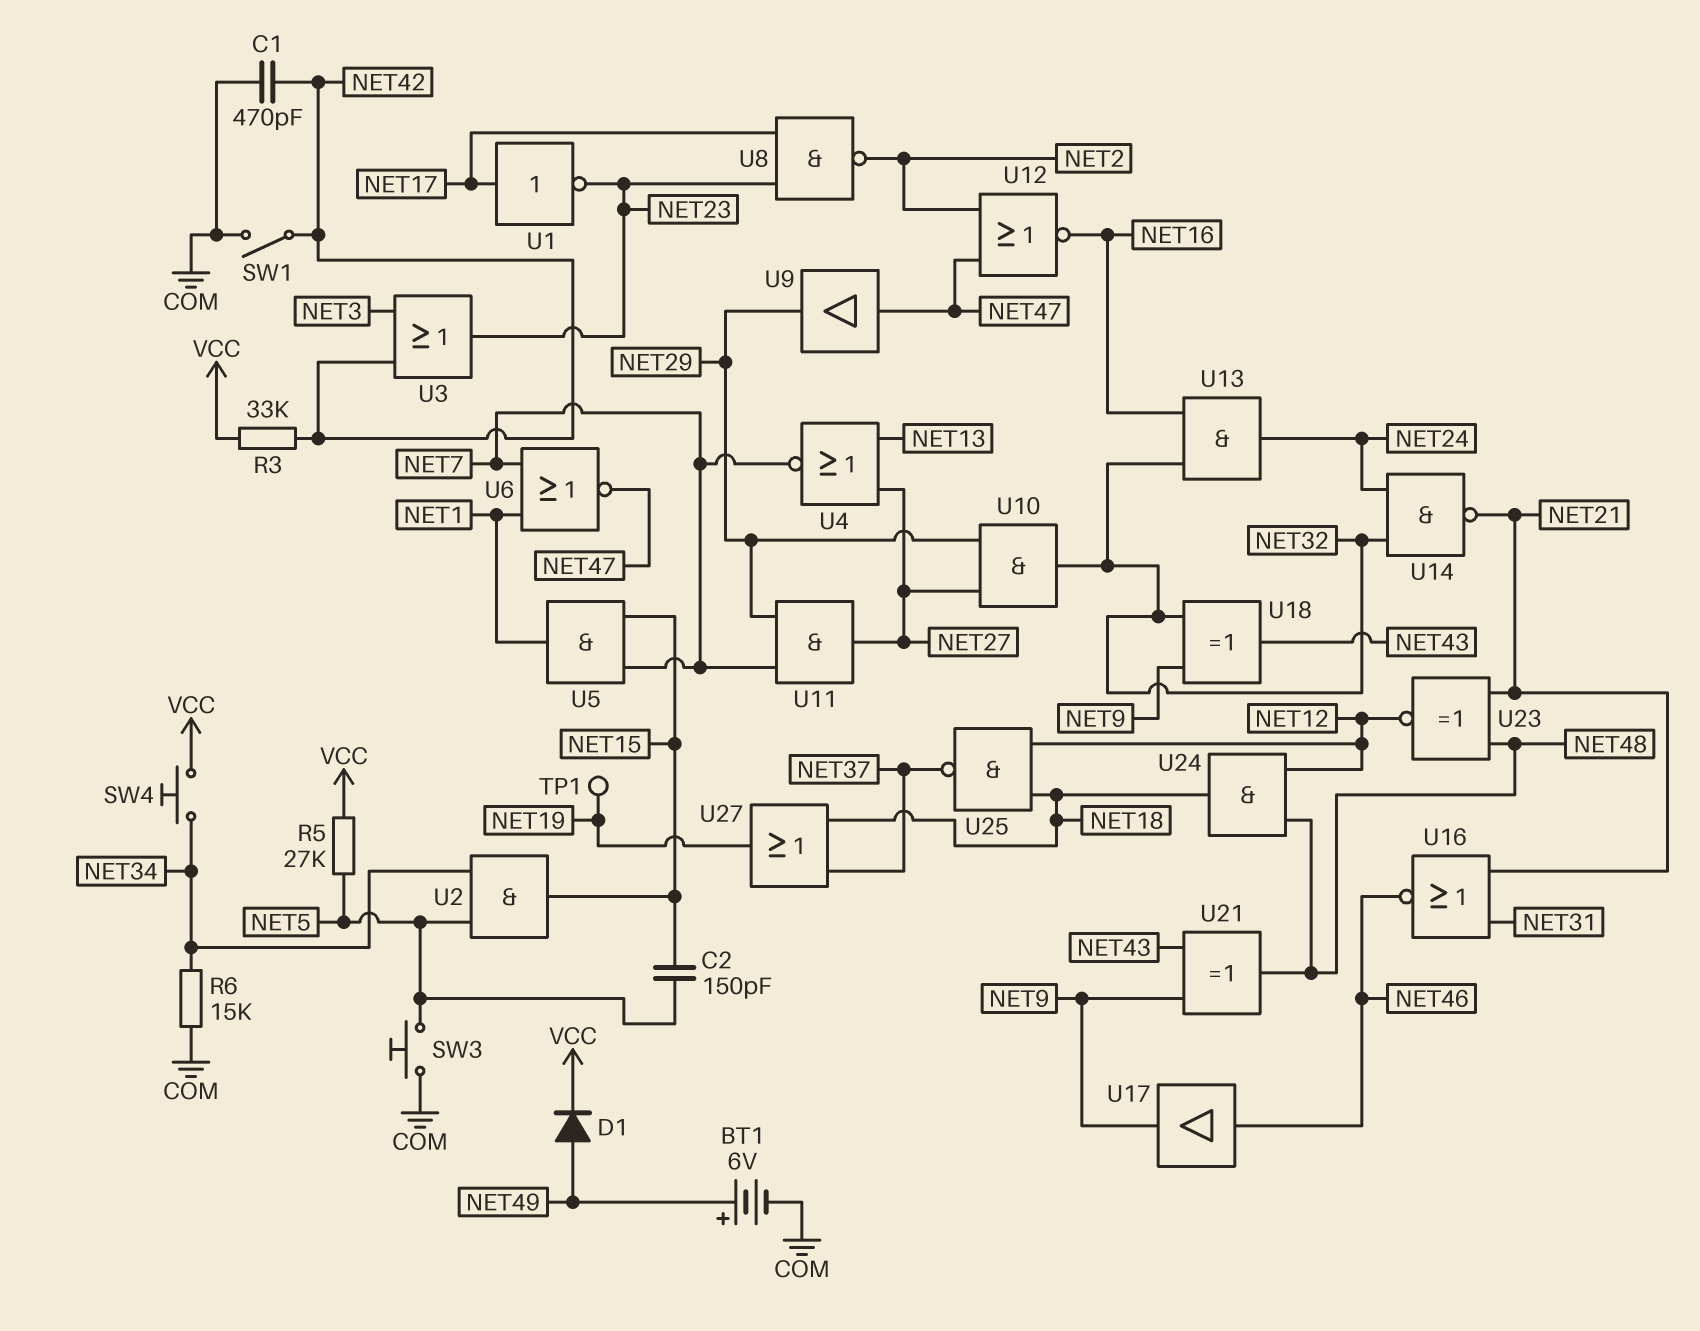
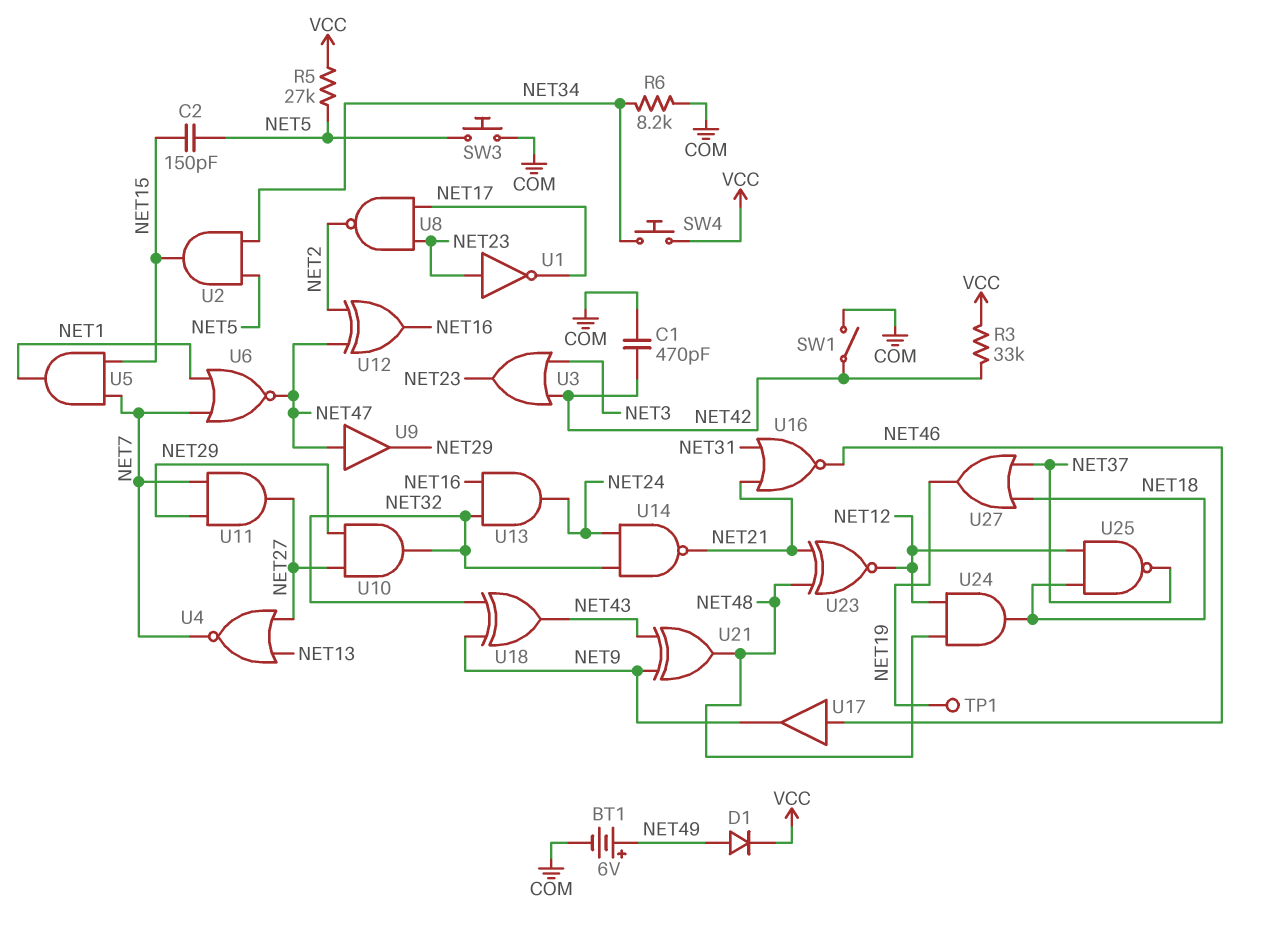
R6: 15k (COM, NET34) -> 8.2k (COM, NET34)
U1: NOT (in NET17, out NET23) -> NOT (in NET23, out NET17)
U12: NOR (in NET2, in NET47, out NET16) -> XOR (in NET2, in NET47, out NET16)

